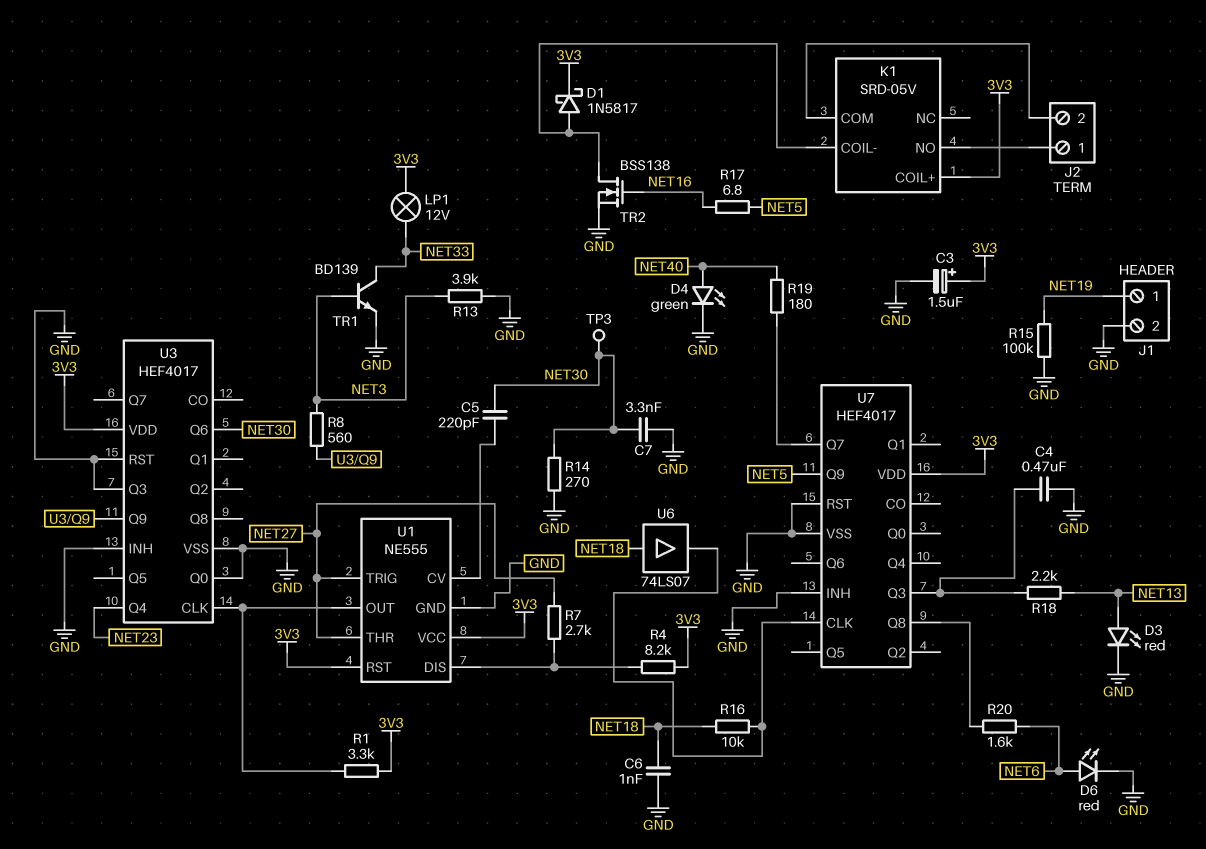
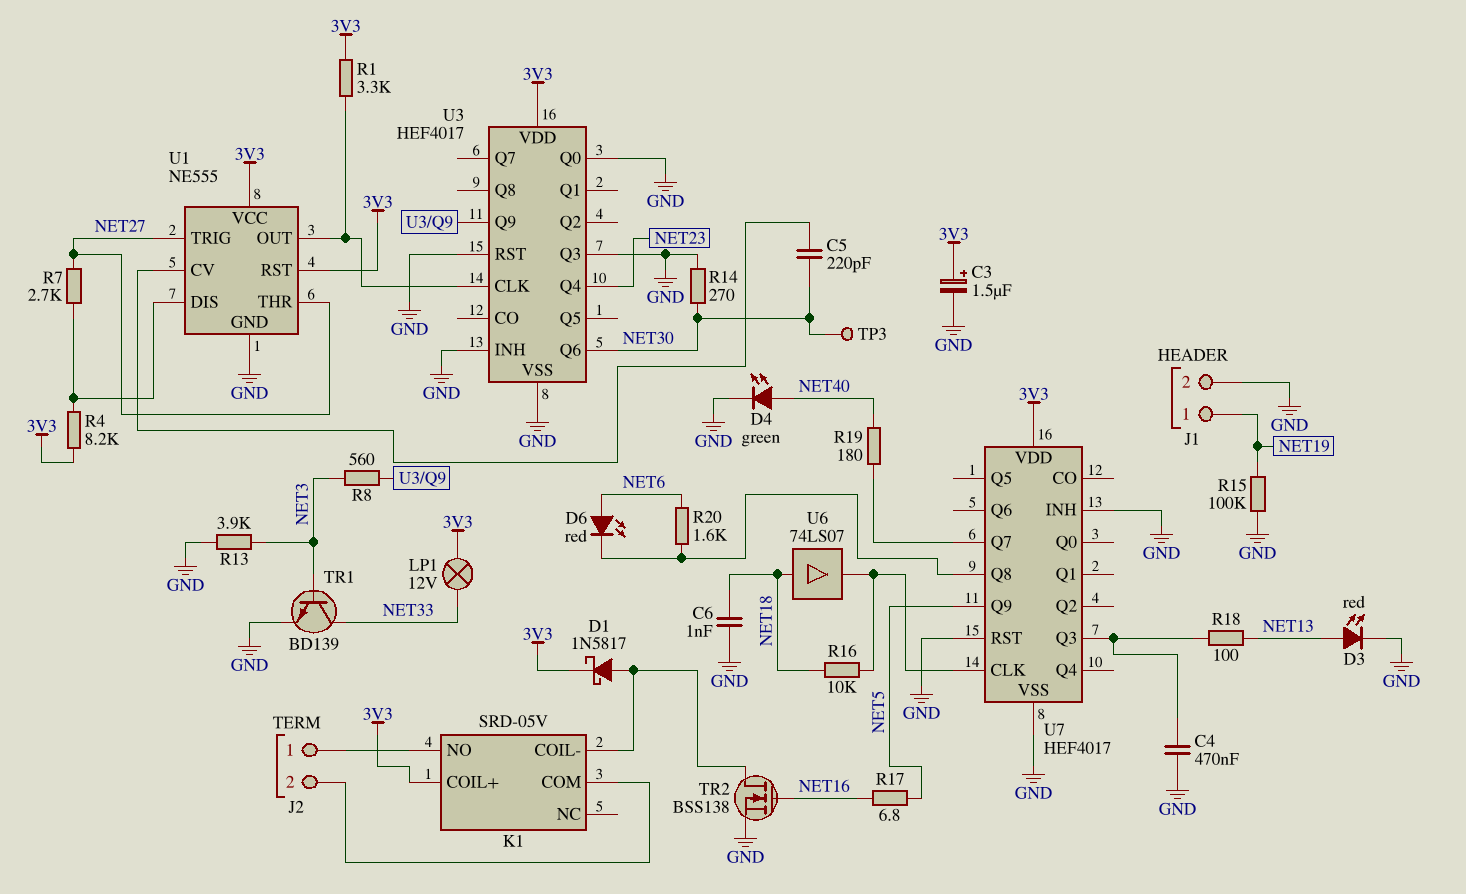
C7: 3.3nF (GND, NET30) -> none
D6: LED red (A NET6, K GND) -> LED red (A NET6, K U7/Q8)
R18: 2.2k (NET13, U7/Q3) -> 100 (NET13, U7/Q3)

